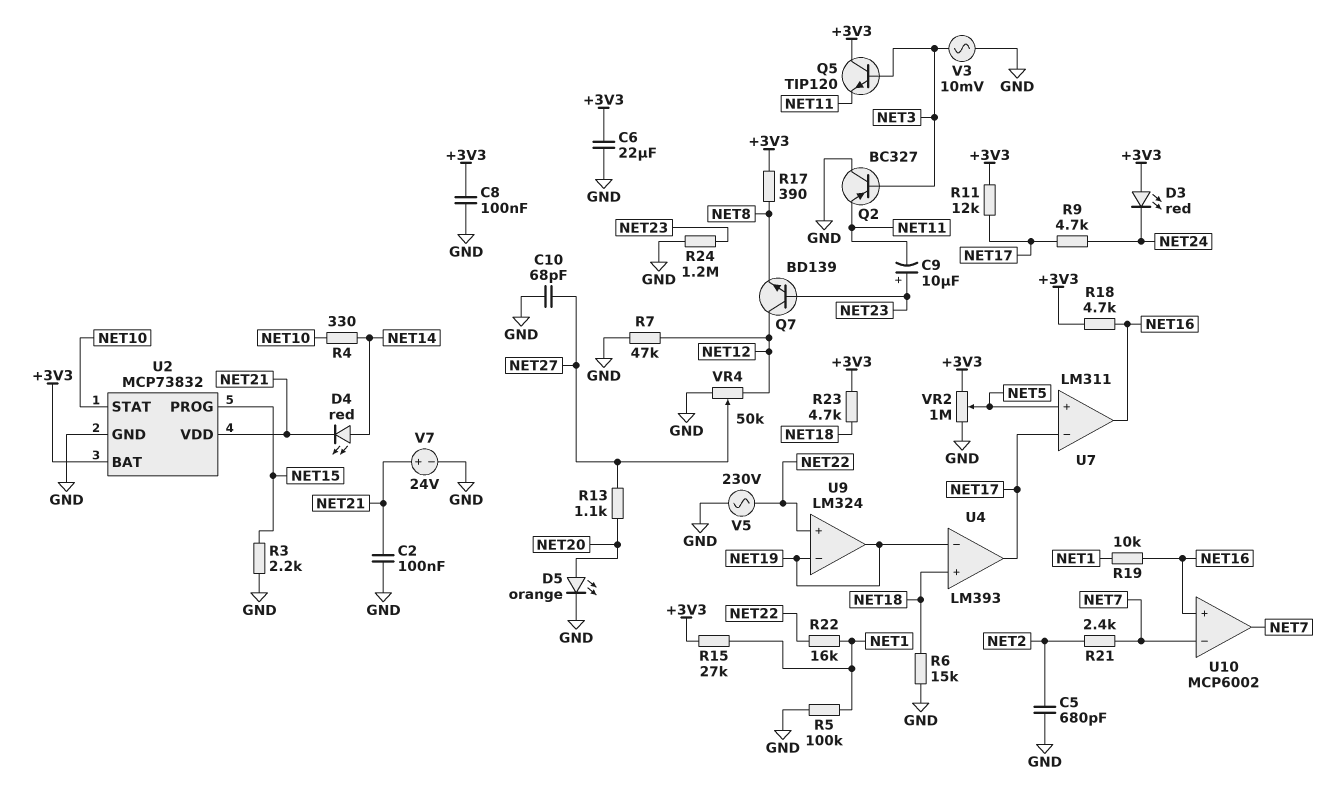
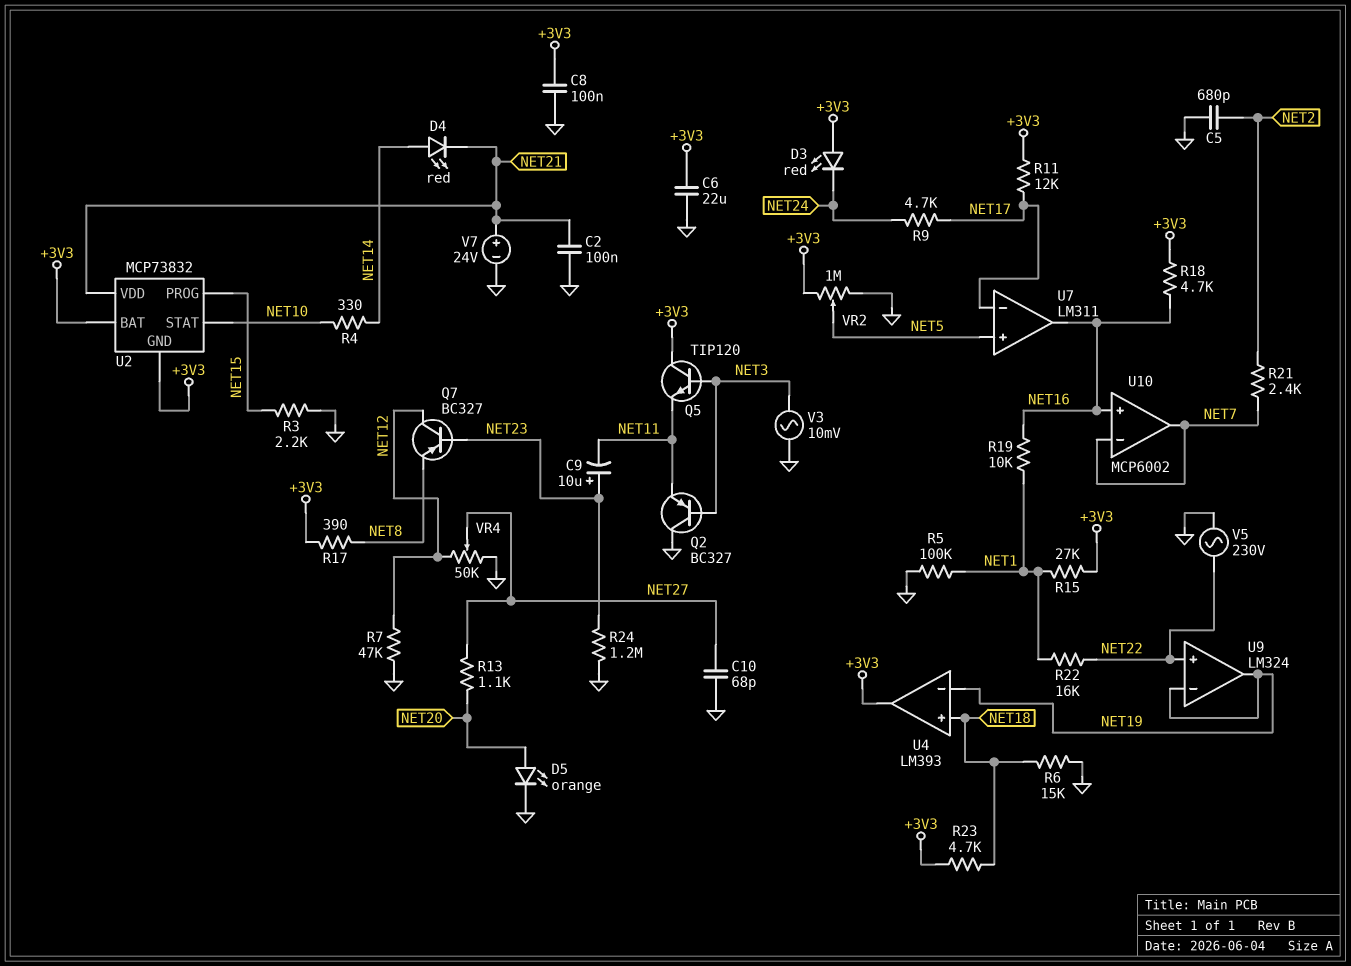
Q7: NPN BD139 (B NET23, C NET12, E NET8) -> PNP BC327 (B NET23, C NET12, E NET8)
U2 pin GND: GND -> +3V3
U4 pin out: NET17 -> +3V3

